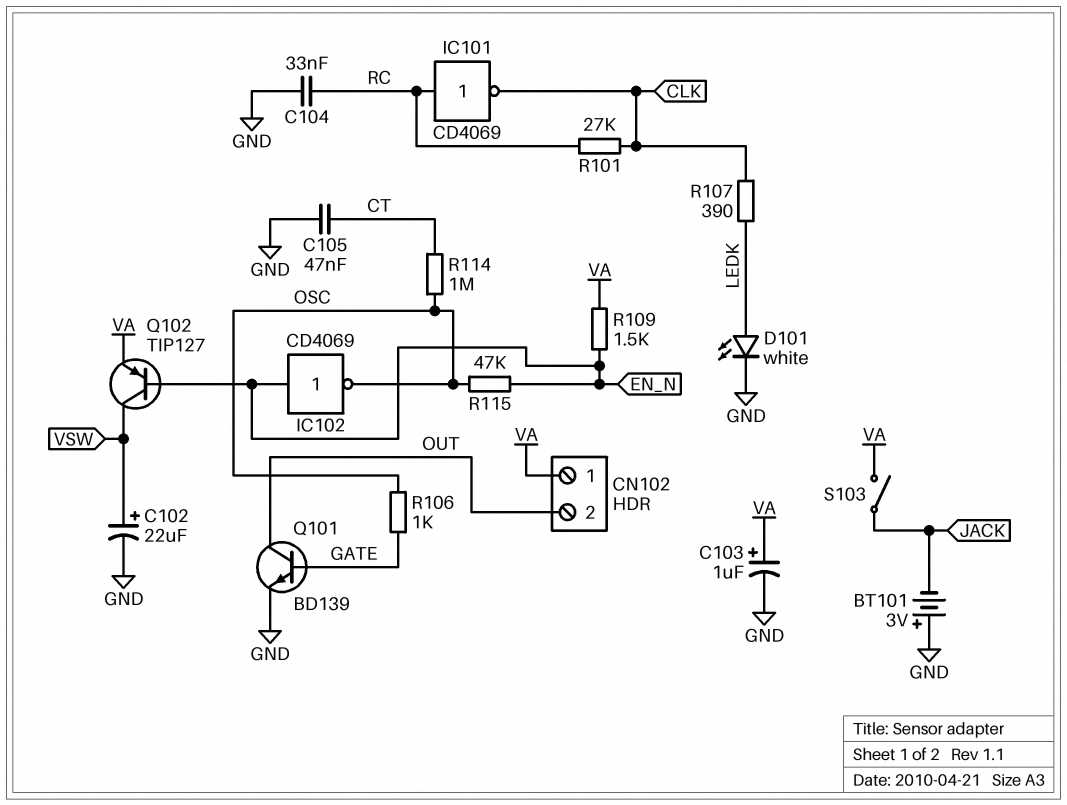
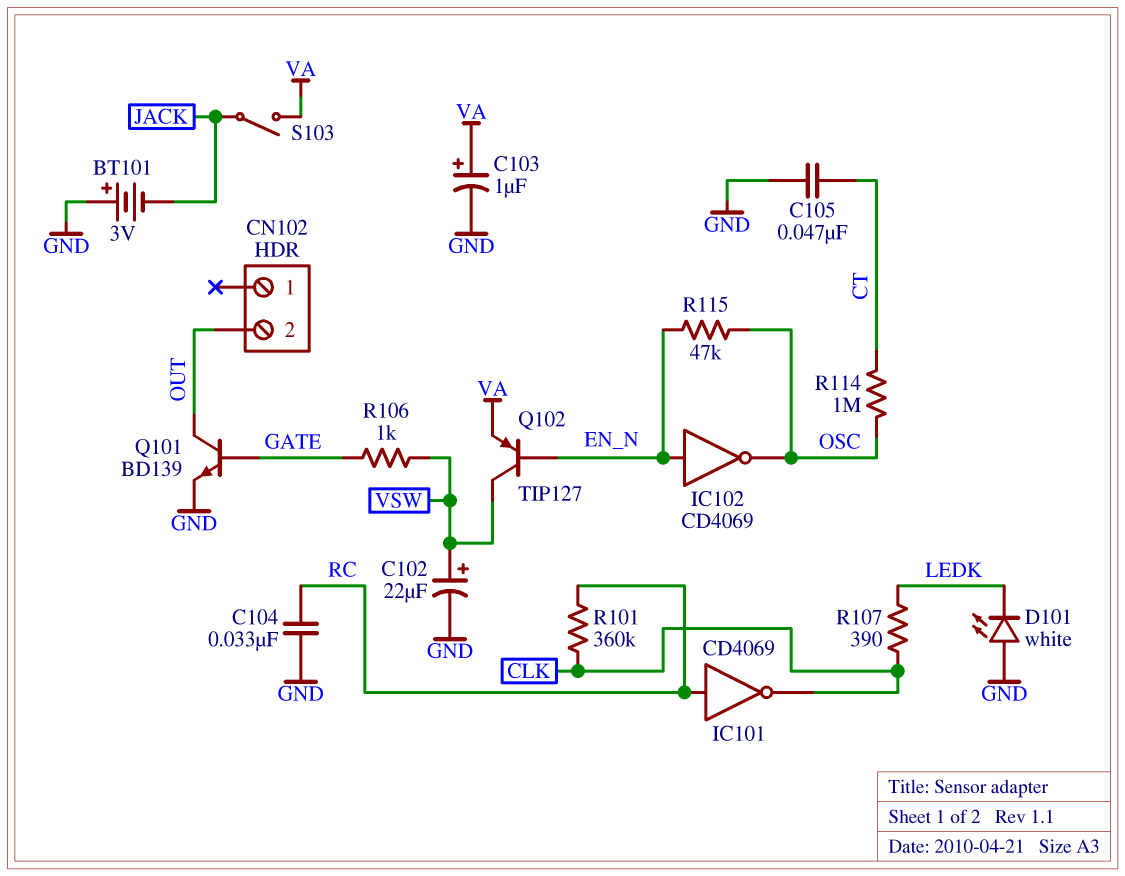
CN102 pin 1: VA -> none
D101: LED white (A LEDK, K GND) -> LED white (A GND, K LEDK)
R101: 27k (CLK, RC) -> 360k (CLK, RC)
R106: 1k (GATE, OSC) -> 1k (GATE, VSW)
R109: 1.5k (EN_N, VA) -> none

